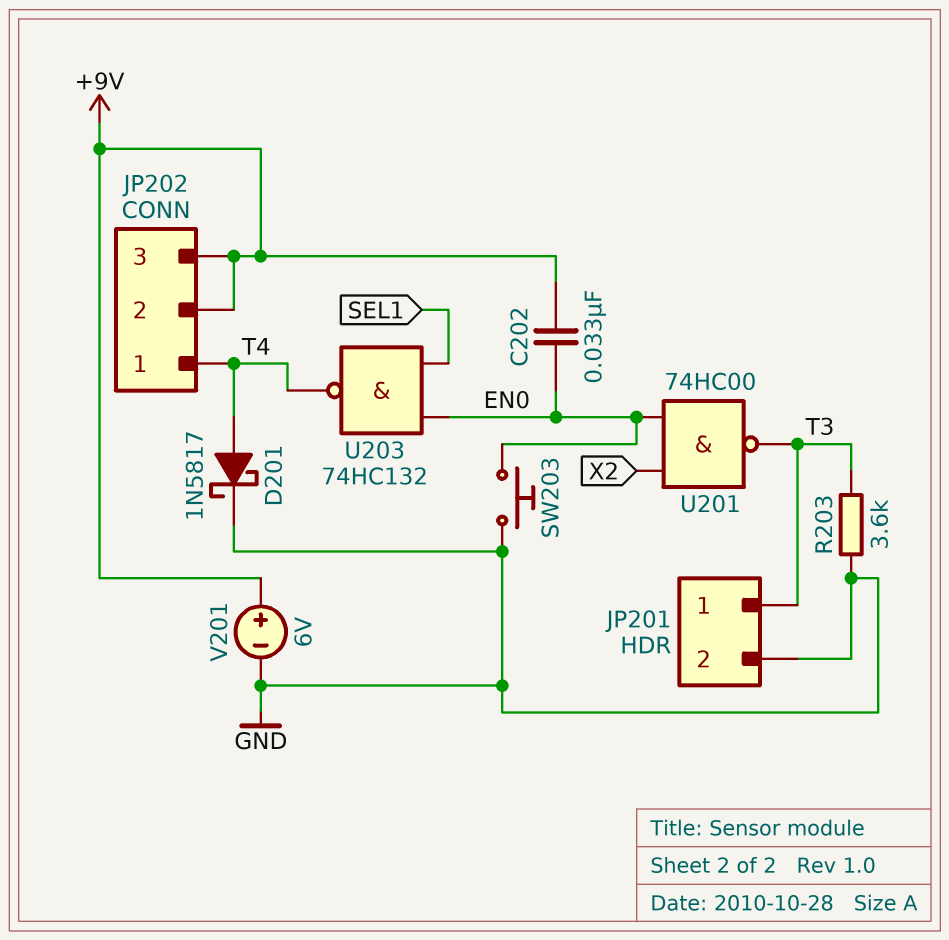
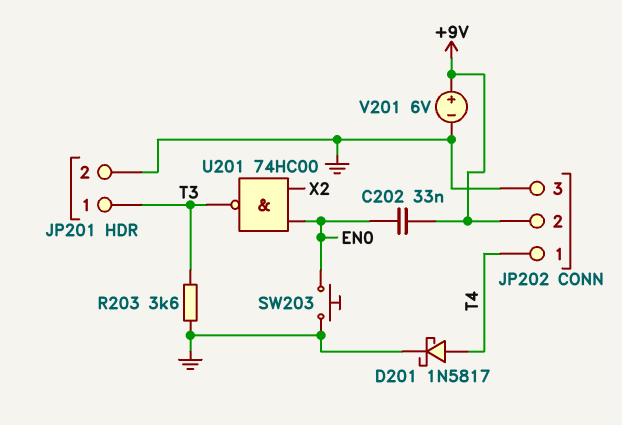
JP202 pin 3: +9V -> GND
U203: NAND 74HC132 (in EN0, in SEL1, out T4) -> none

